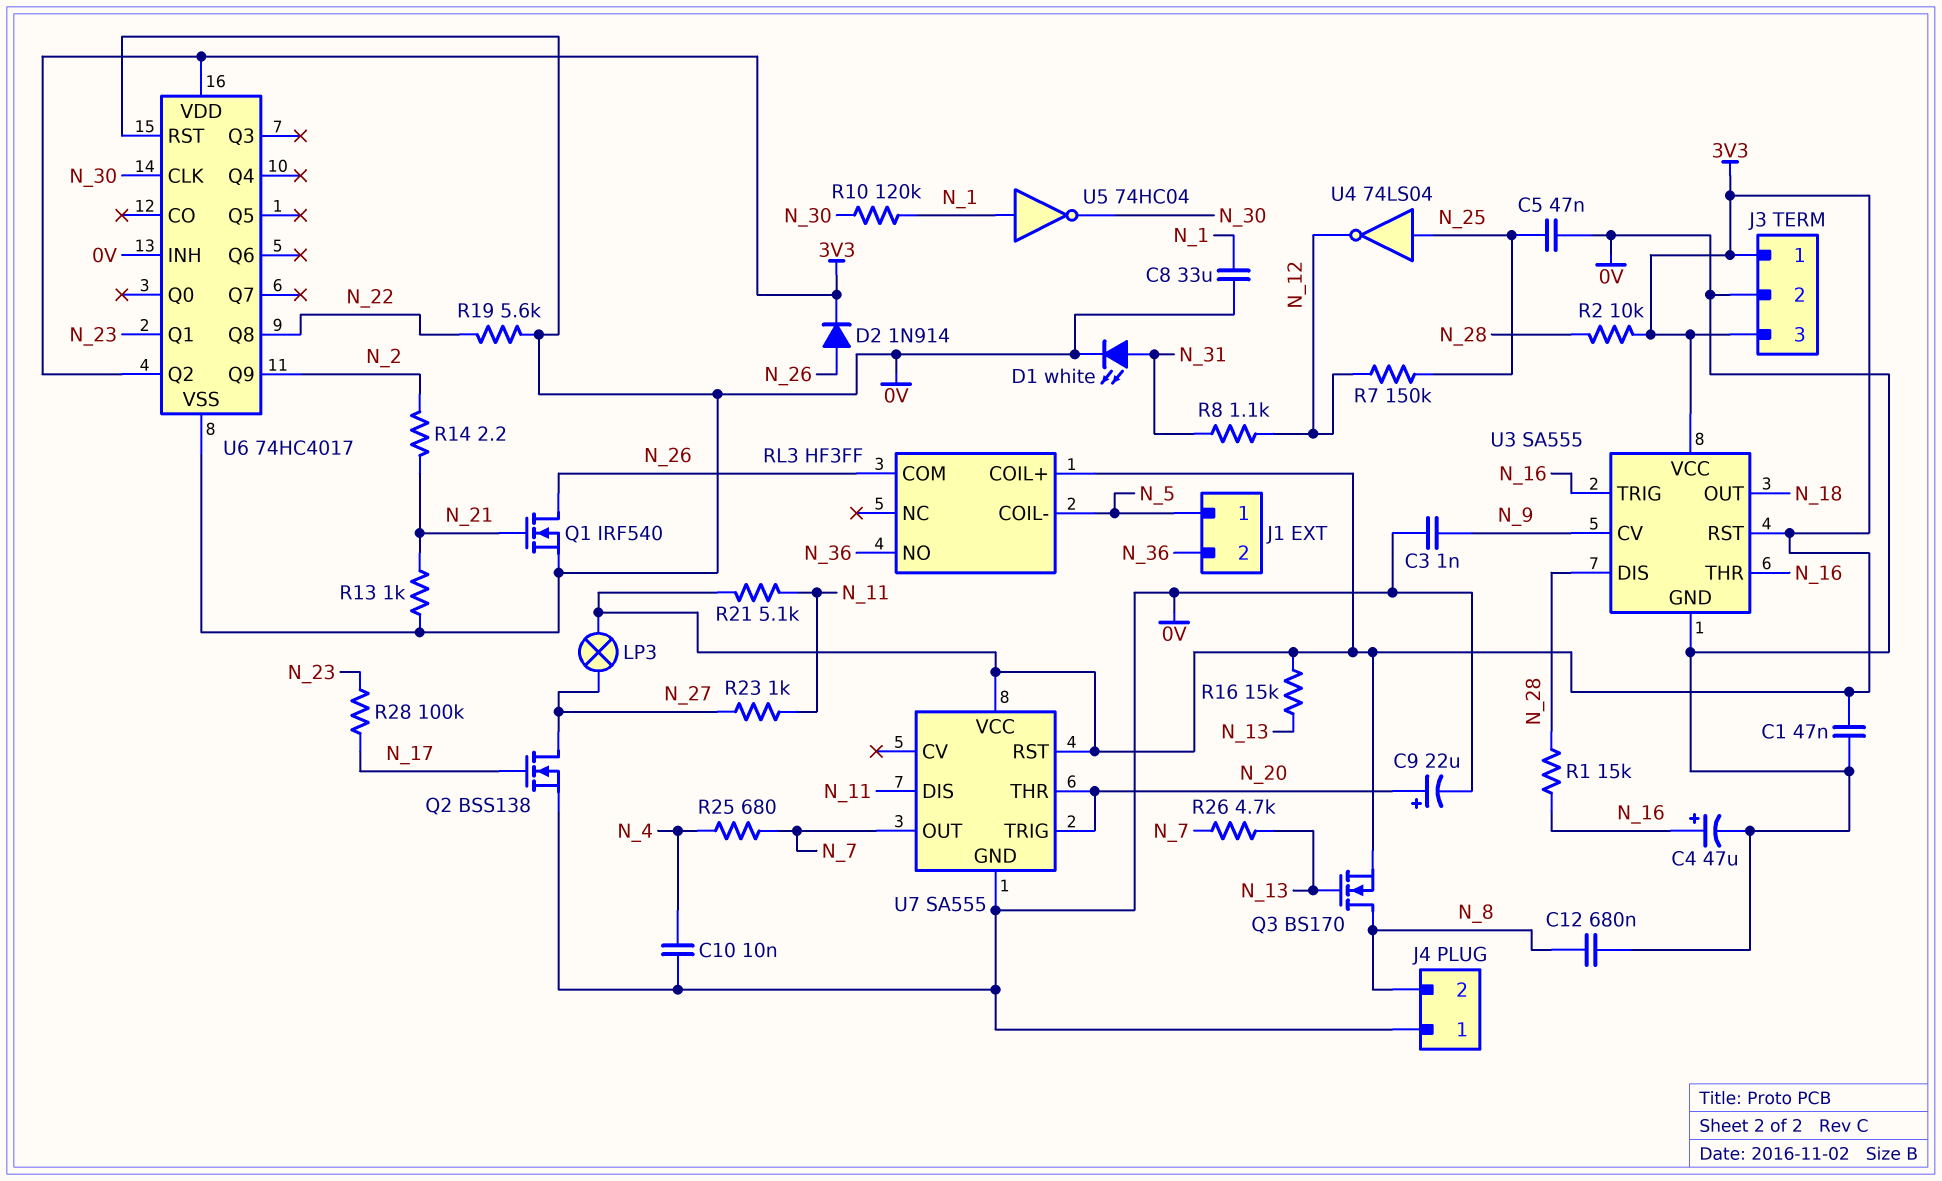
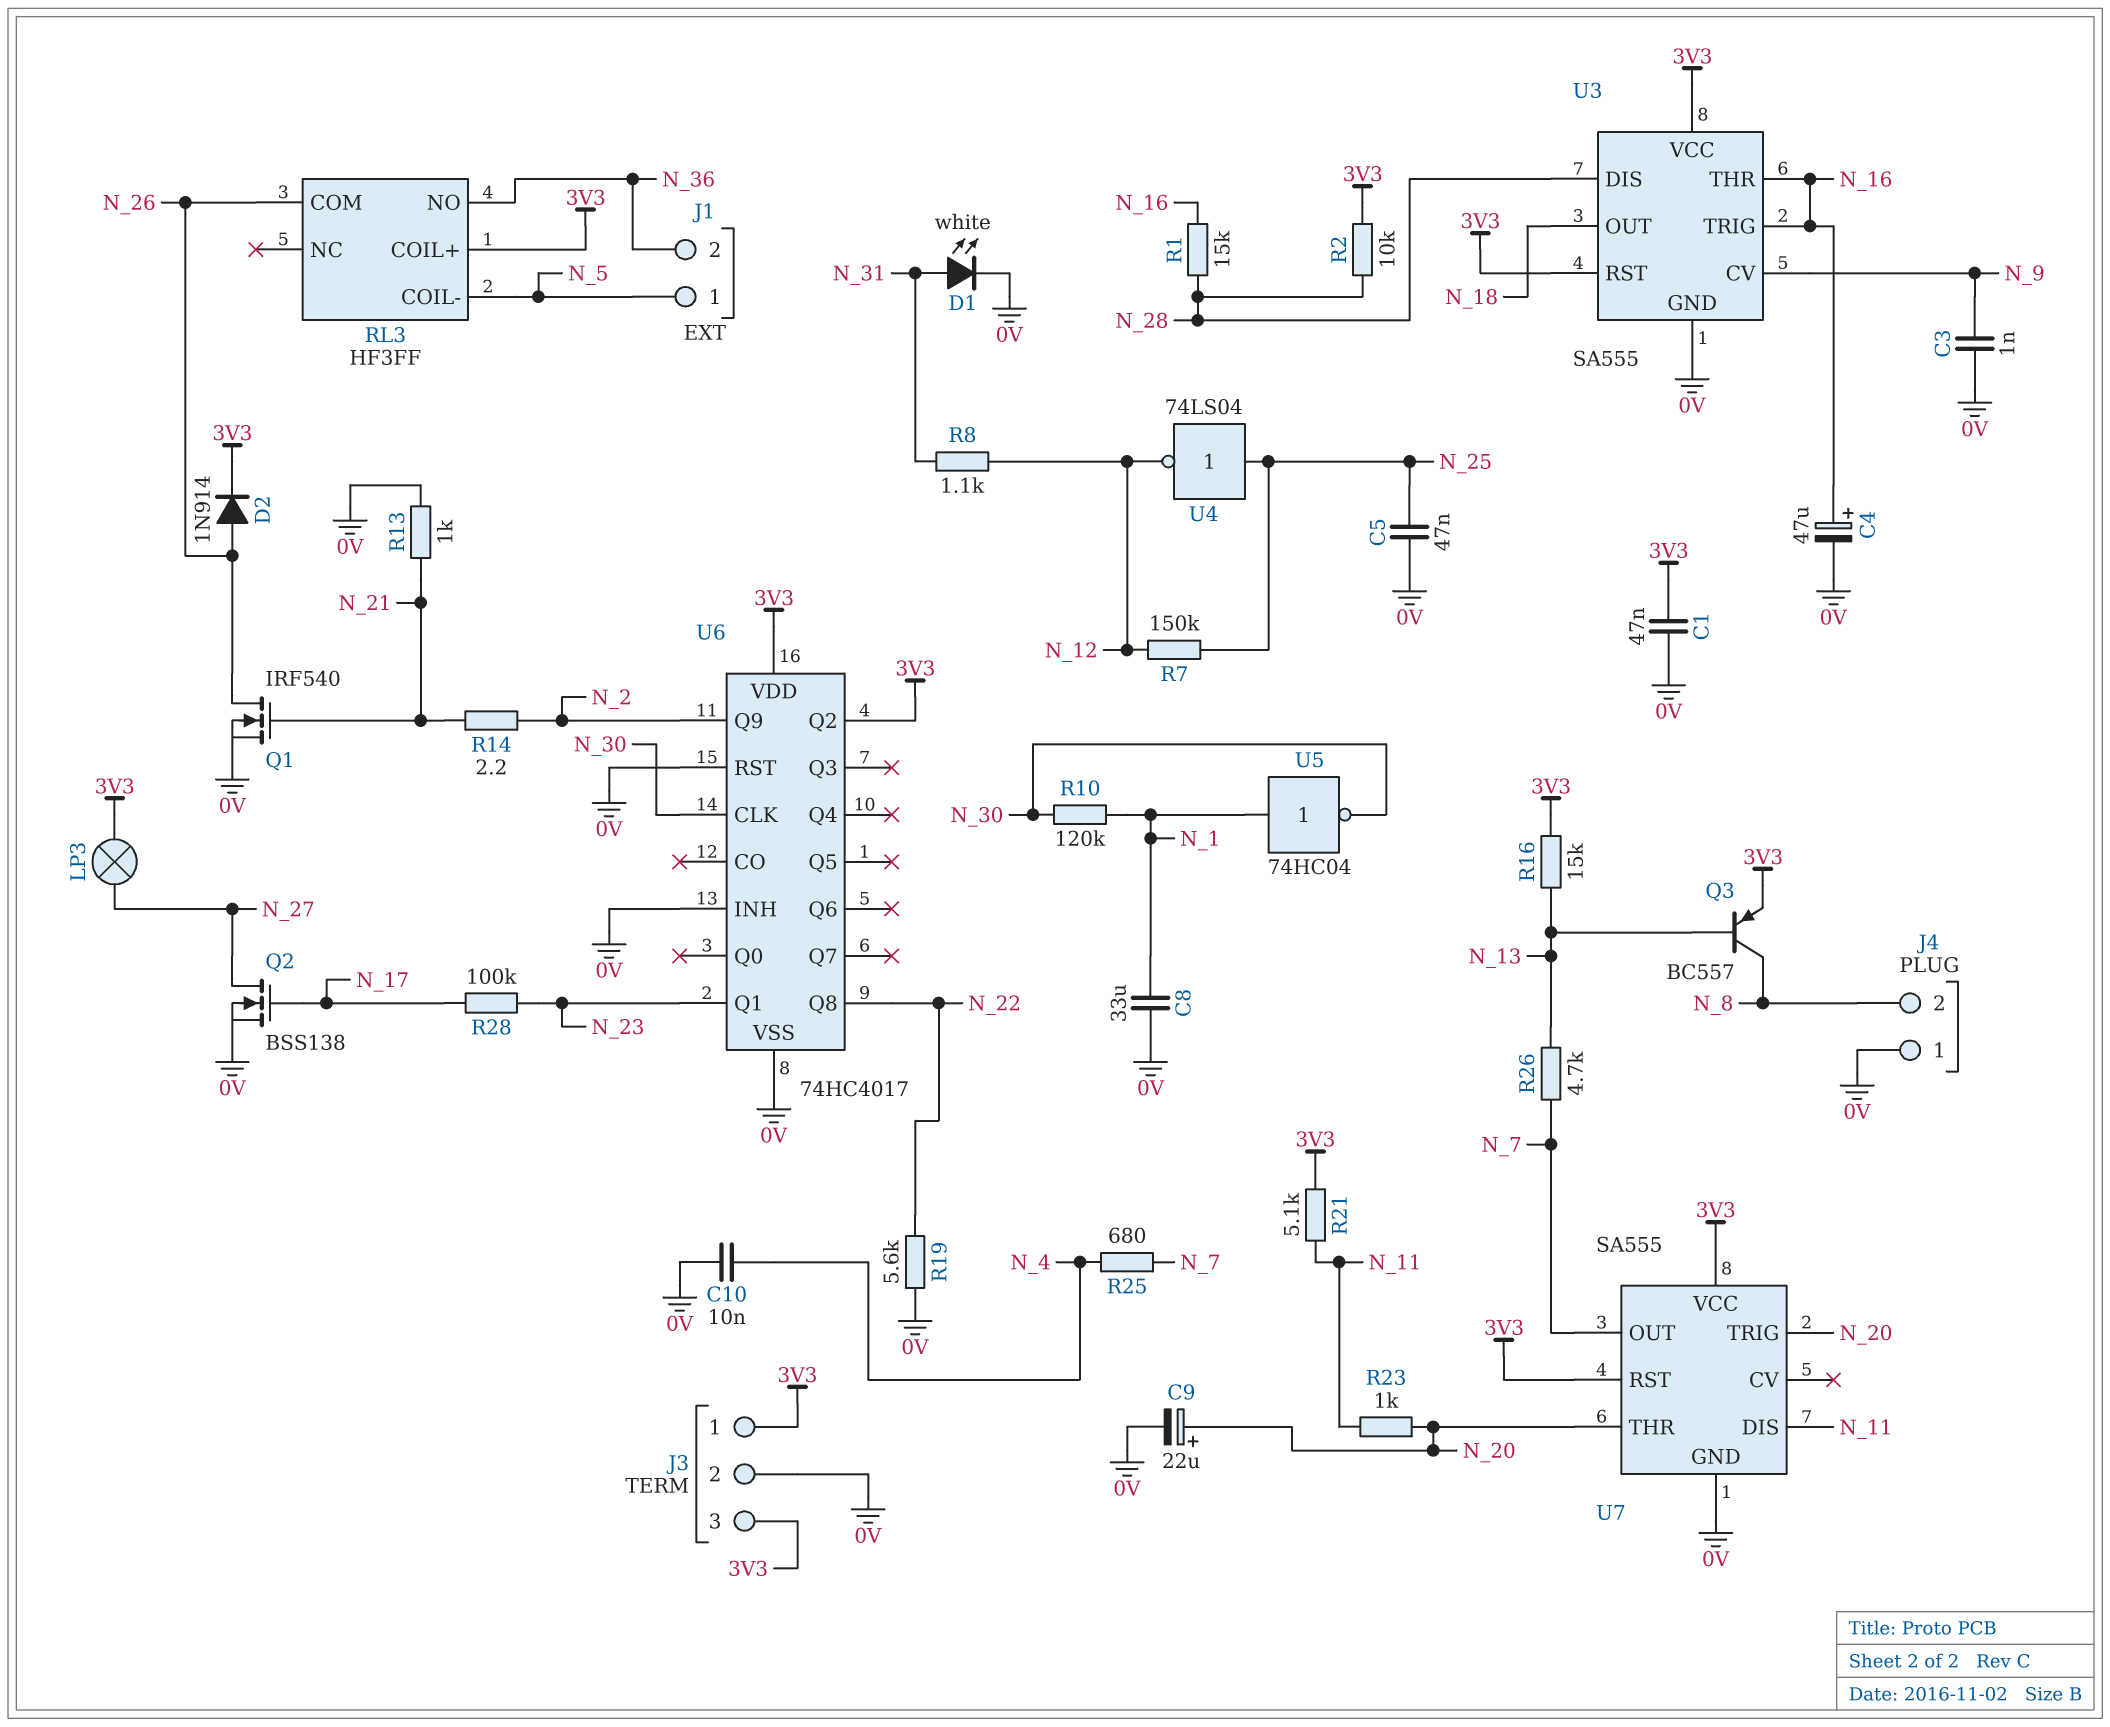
C12: 680nF (0V, N_8) -> none
Q3: NMOS BS170 (G N_13, D N_8, S 3V3) -> PNP BC557 (B N_13, C N_8, E 3V3)
R23: 1k (N_11, N_27) -> 1k (N_11, N_20)

